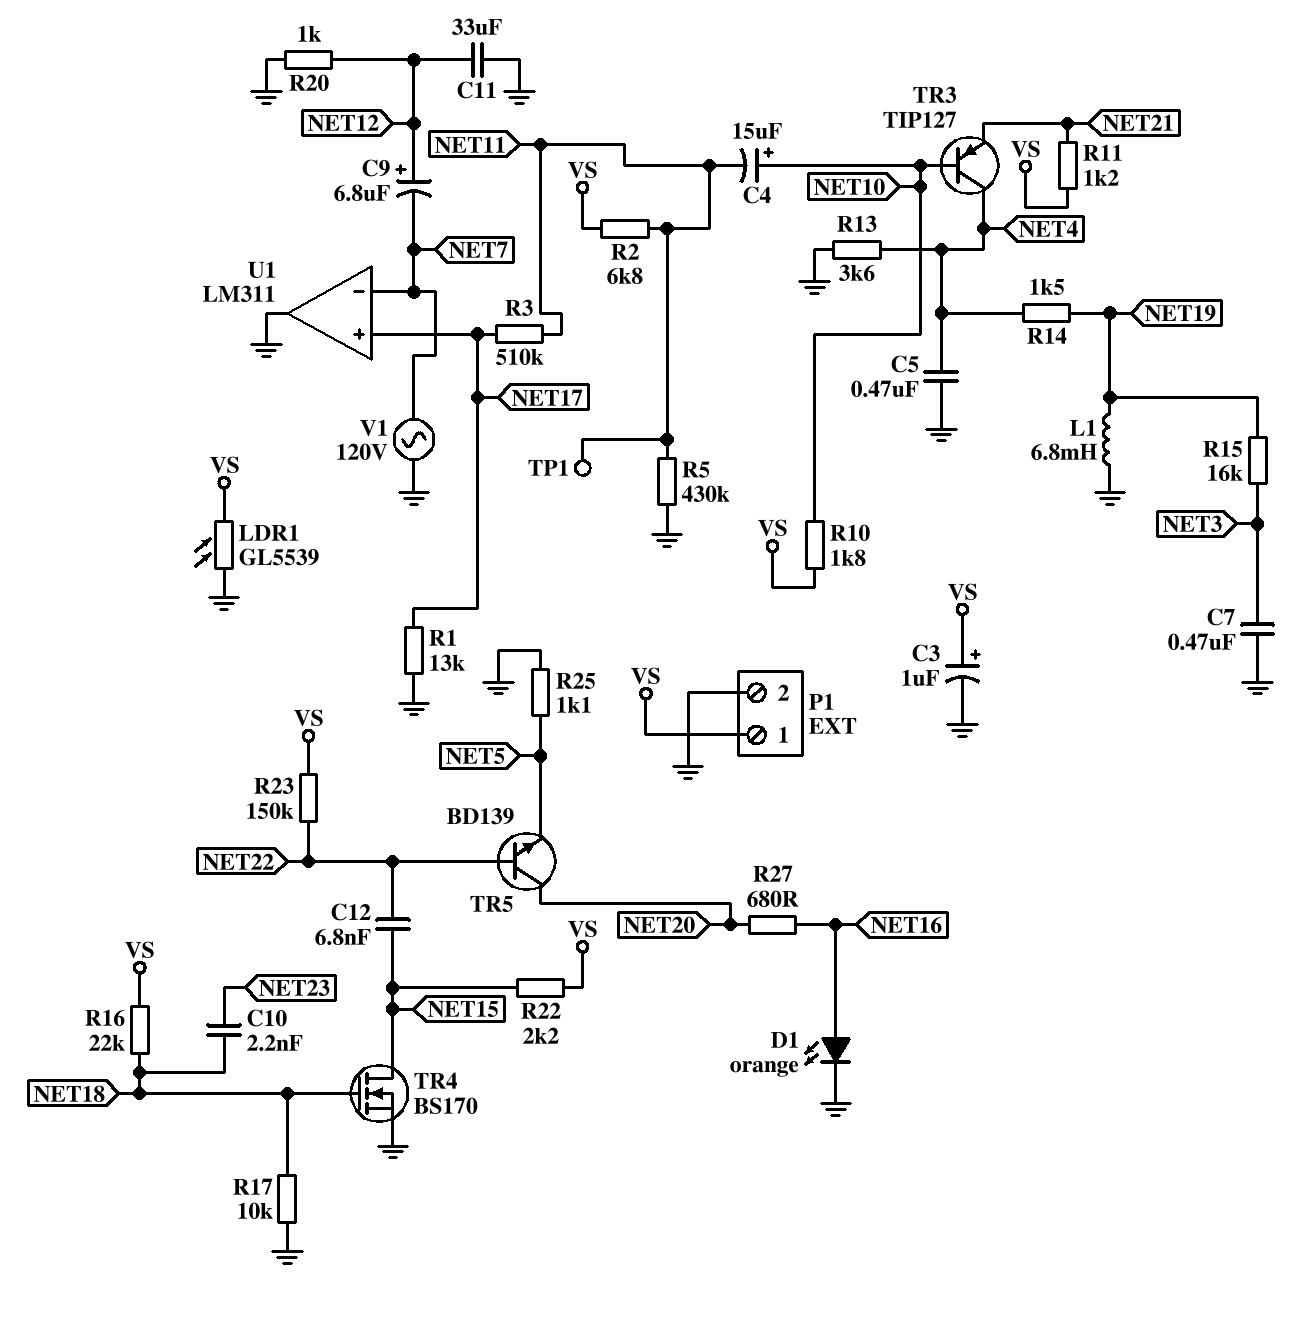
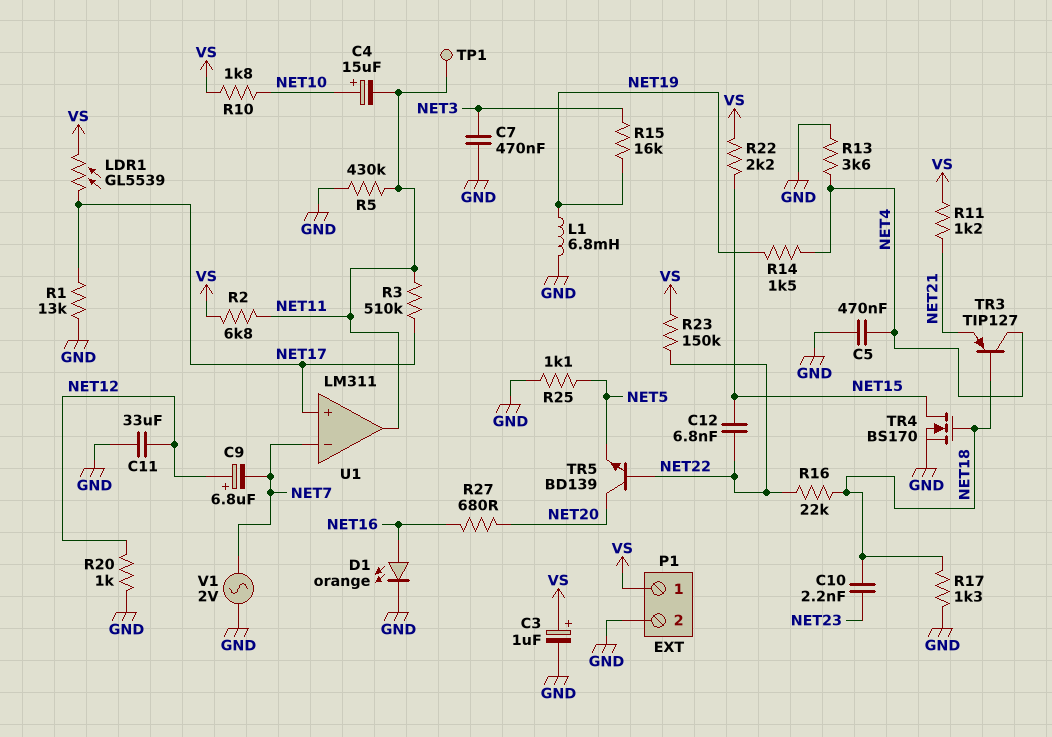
LDR1: GL5539 (GND, VS) -> GL5539 (NET17, VS)
R16: 22k (NET18, VS) -> 22k (NET18, NET22)
R17: 10k (GND, NET18) -> 1.3k (GND, NET18)
TR3: PNP TIP127 (B NET10, C NET4, E NET21) -> PNP TIP127 (B NET18, C NET4, E NET21)
U1 pin out: GND -> NET11
V1: AC 120V (GND, NET7) -> AC 2V (GND, NET7)

